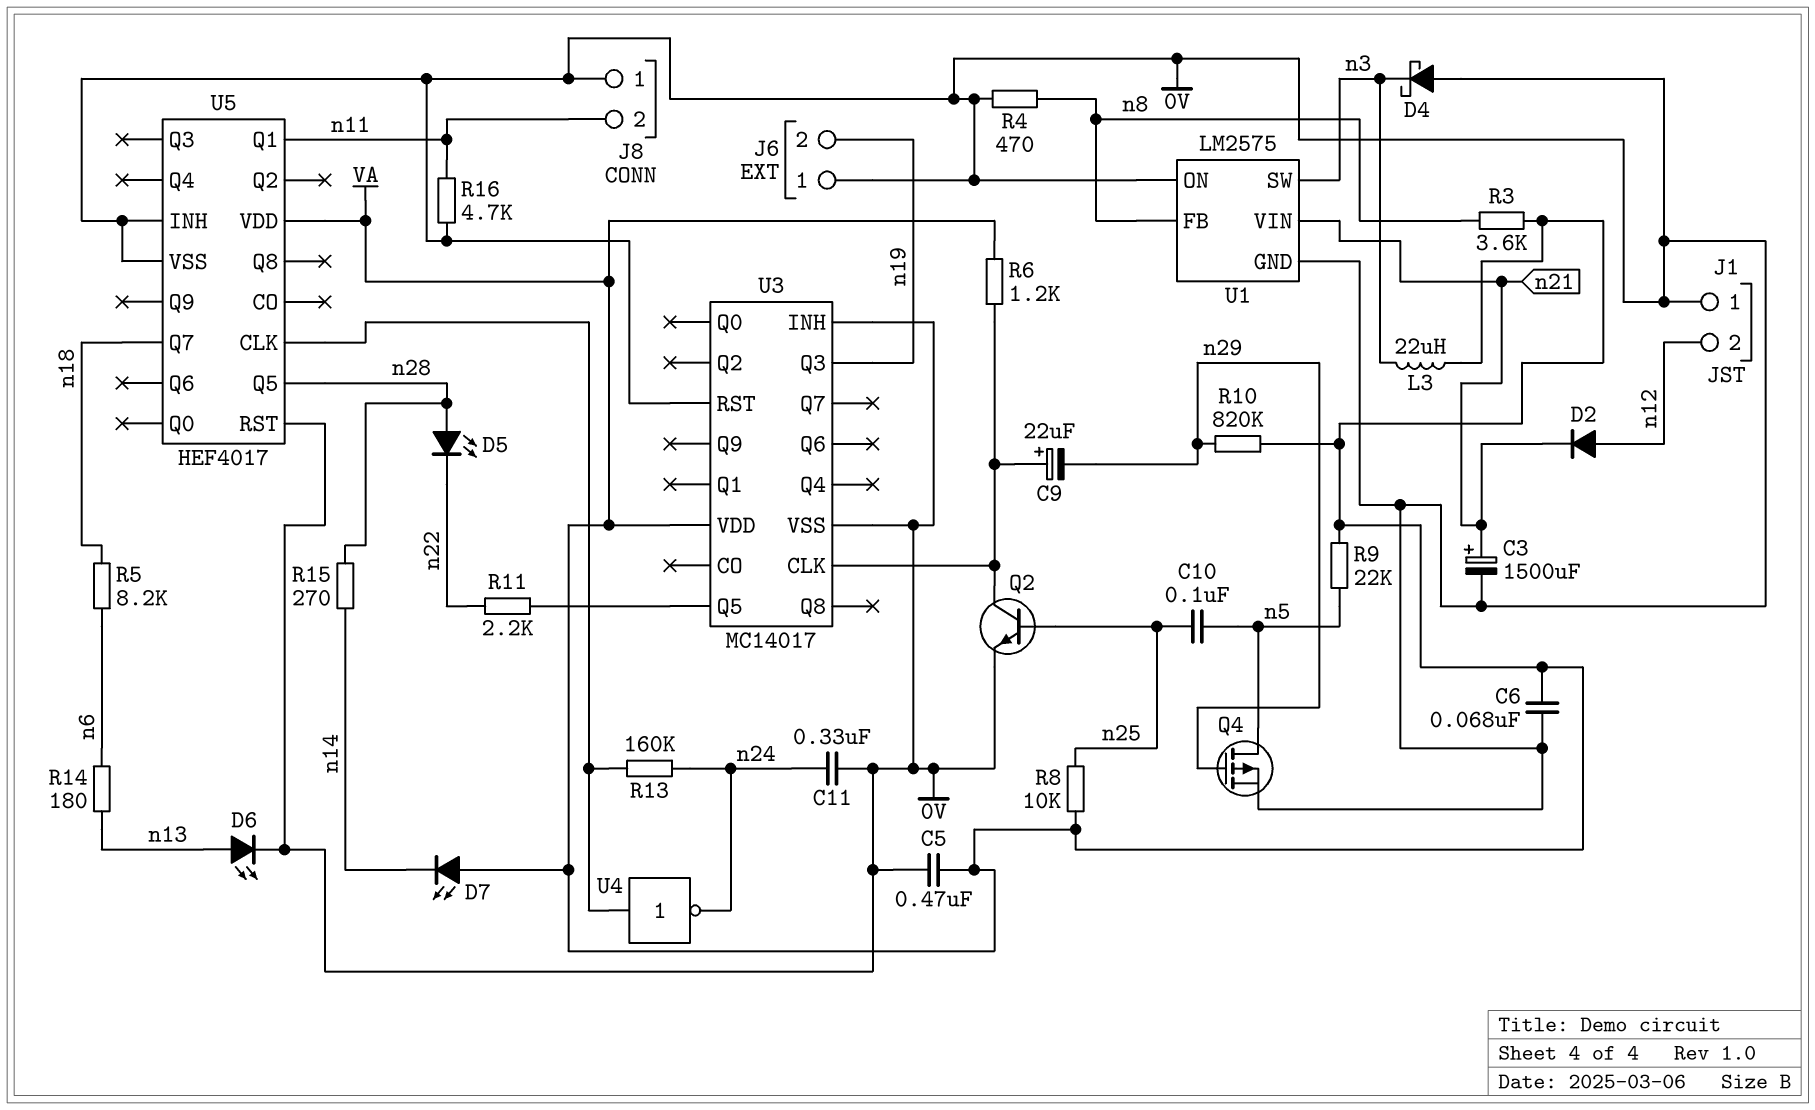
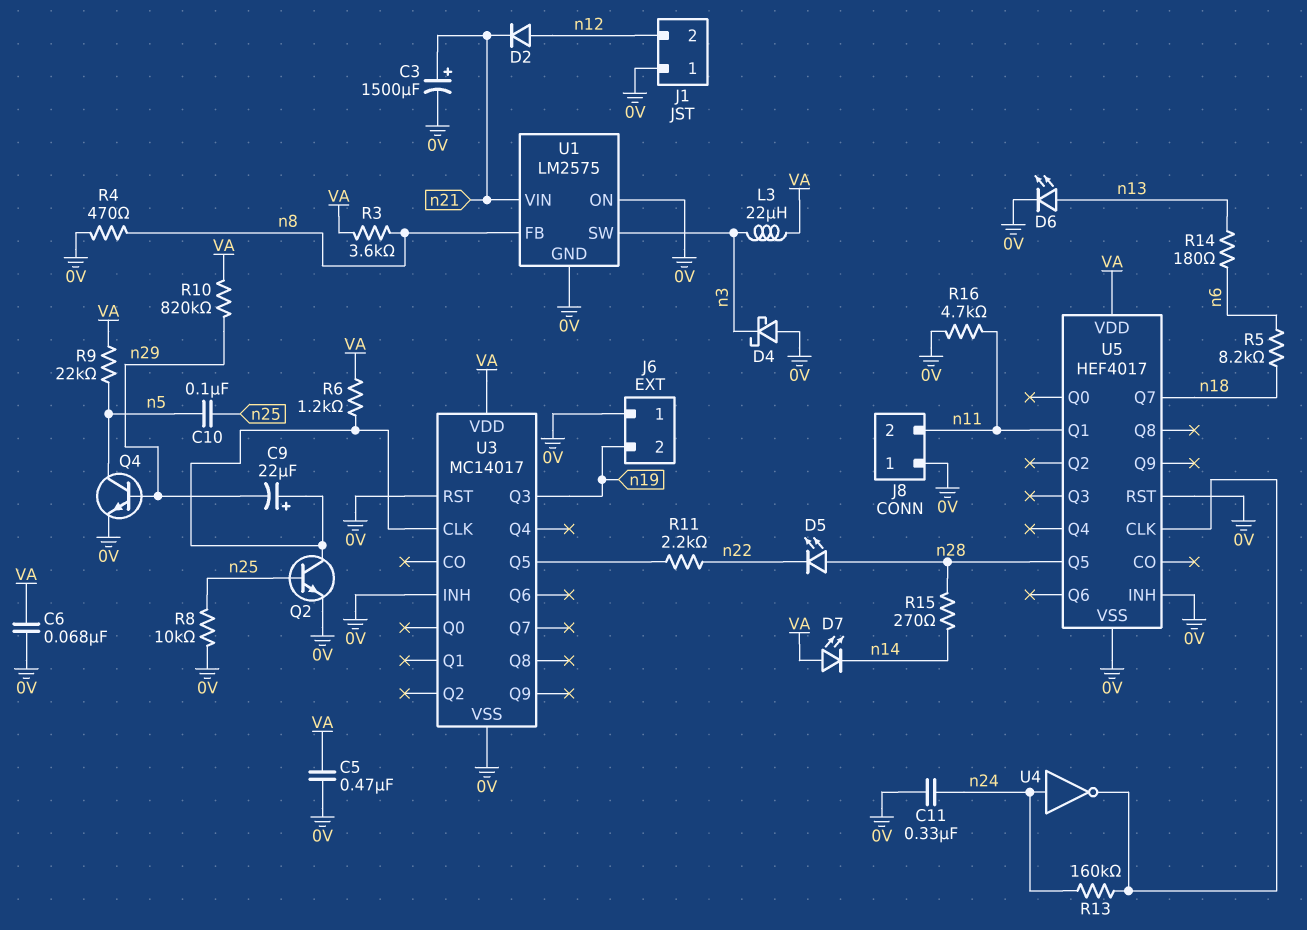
Q4: PMOS (G n29, D n5, S 0V) -> NPN (B n29, C n5, E 0V)
R8: 10k (VA, n25) -> 10k (0V, n25)
U4: NOT (in U5/CLK, out n24) -> NOT (in n24, out U5/CLK)

